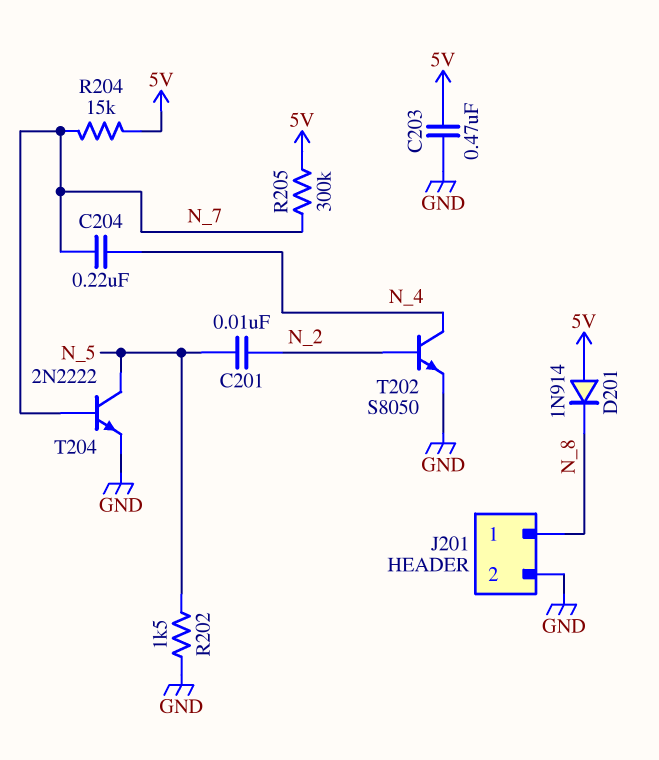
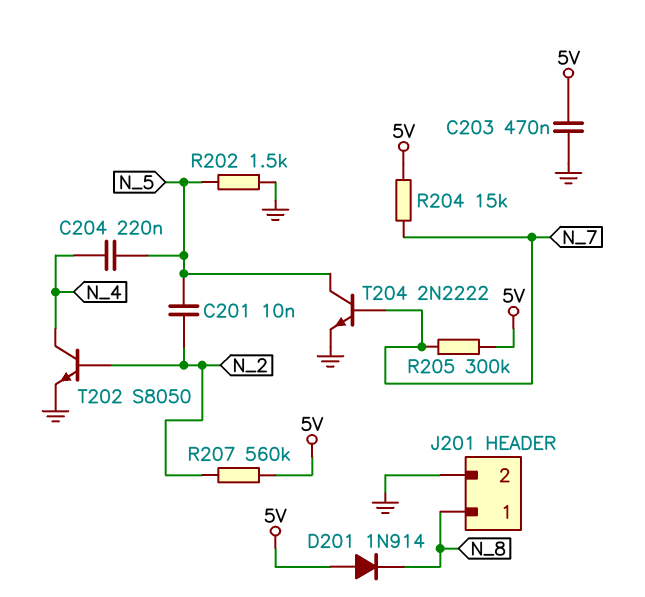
C204: 220nF (N_4, N_7) -> 220nF (N_4, N_5)
R207: none -> 560k (5V, N_2)

